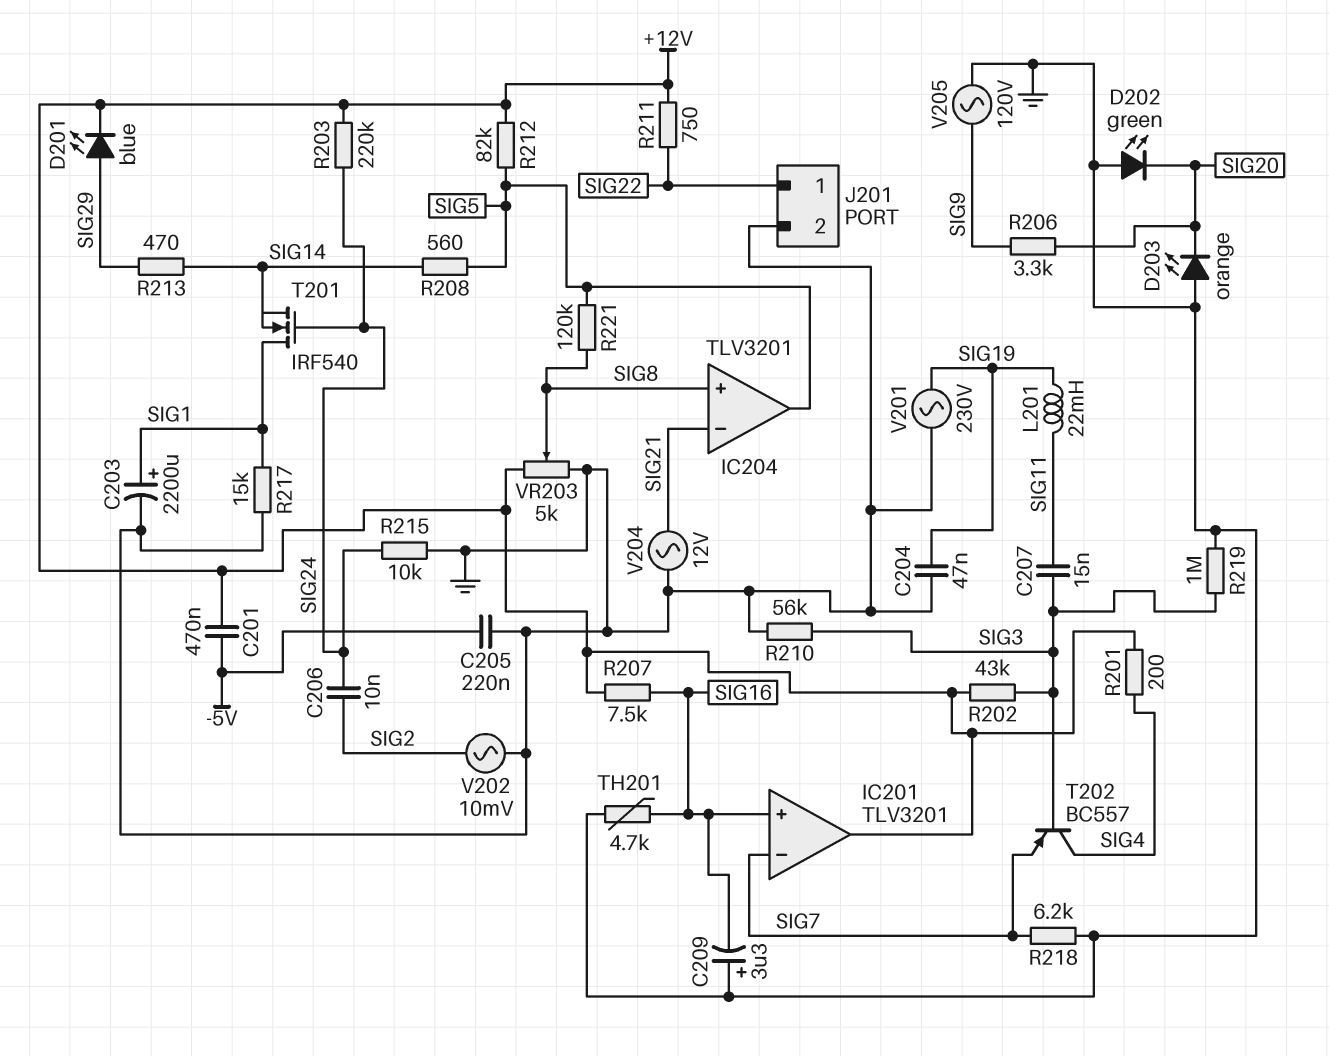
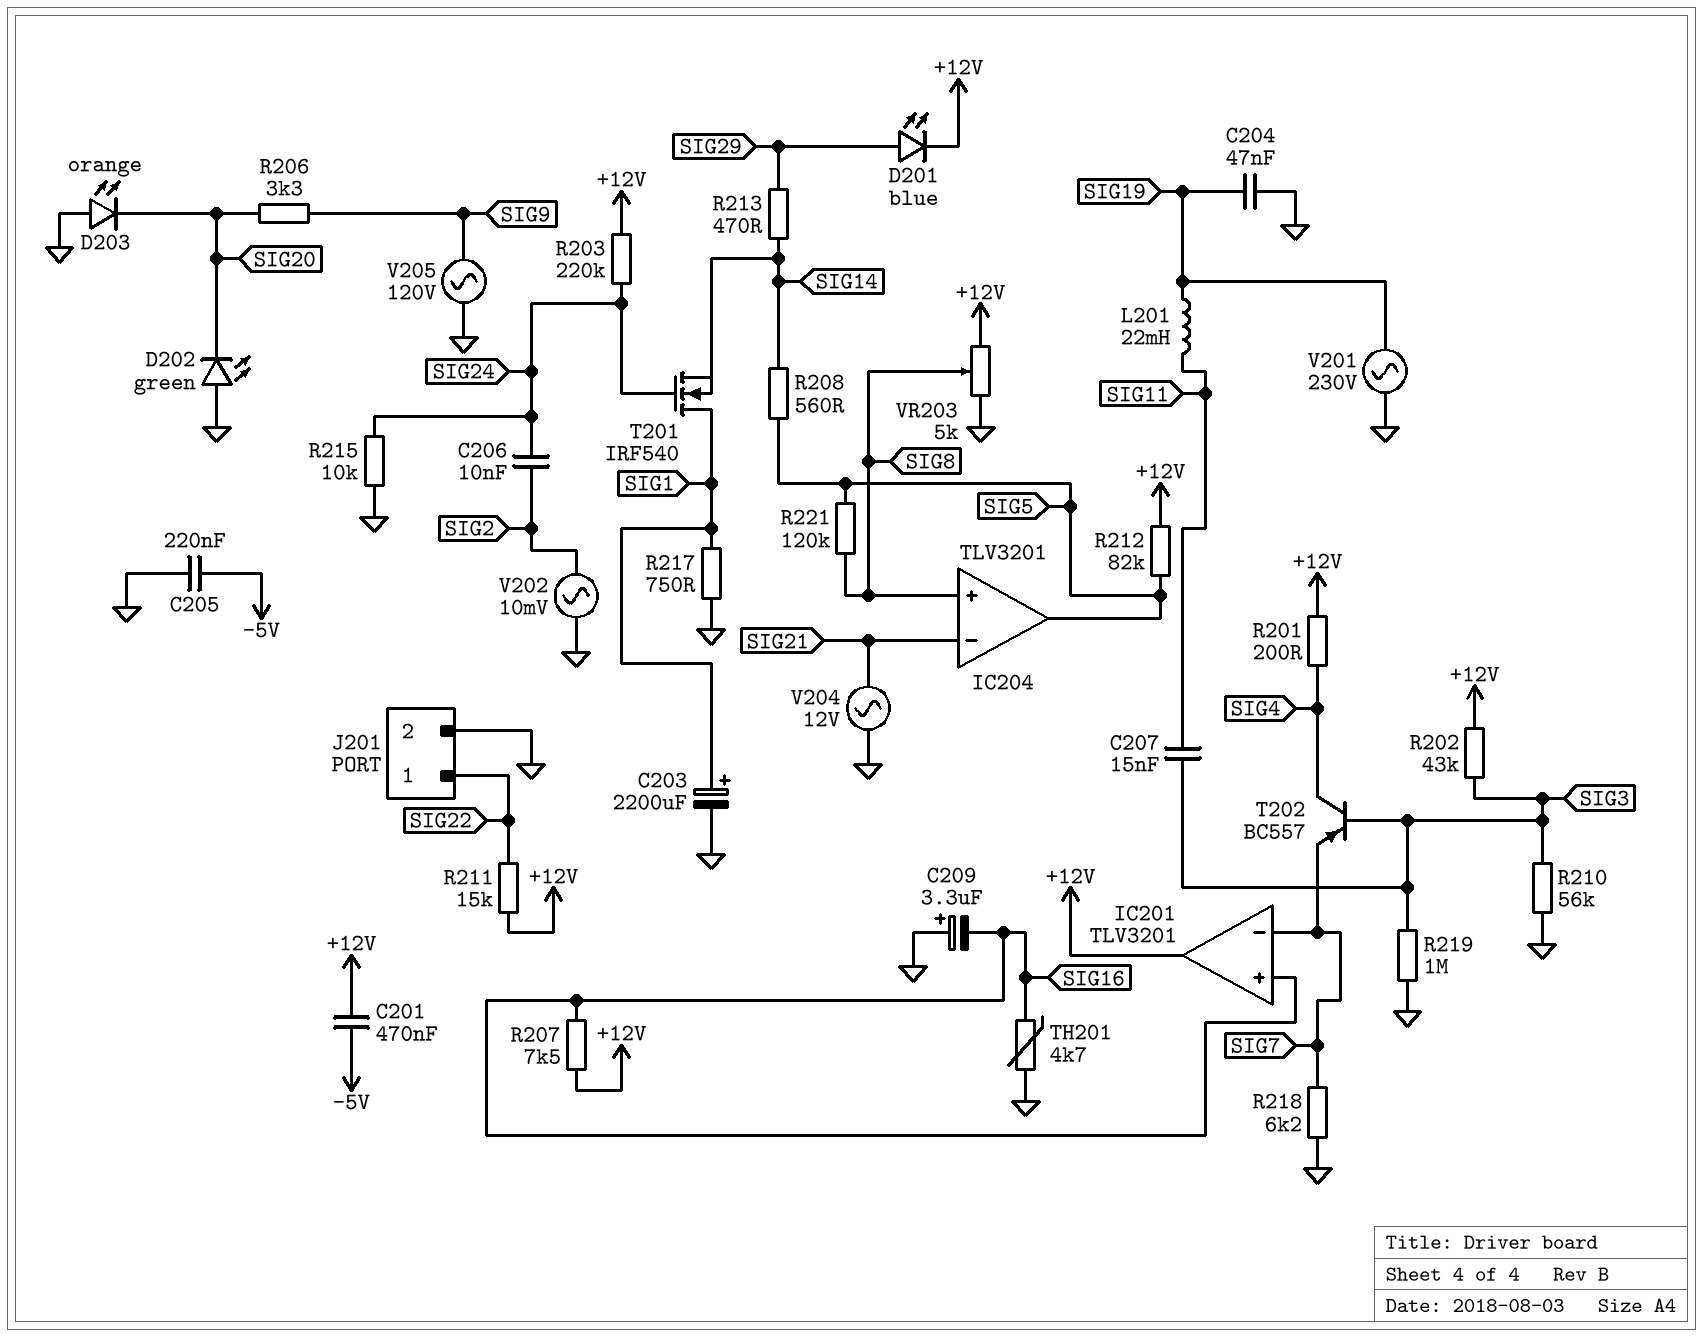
R211: 750 (+12V, SIG22) -> 15k (+12V, SIG22)
R217: 15k (GND, SIG1) -> 750 (GND, SIG1)

